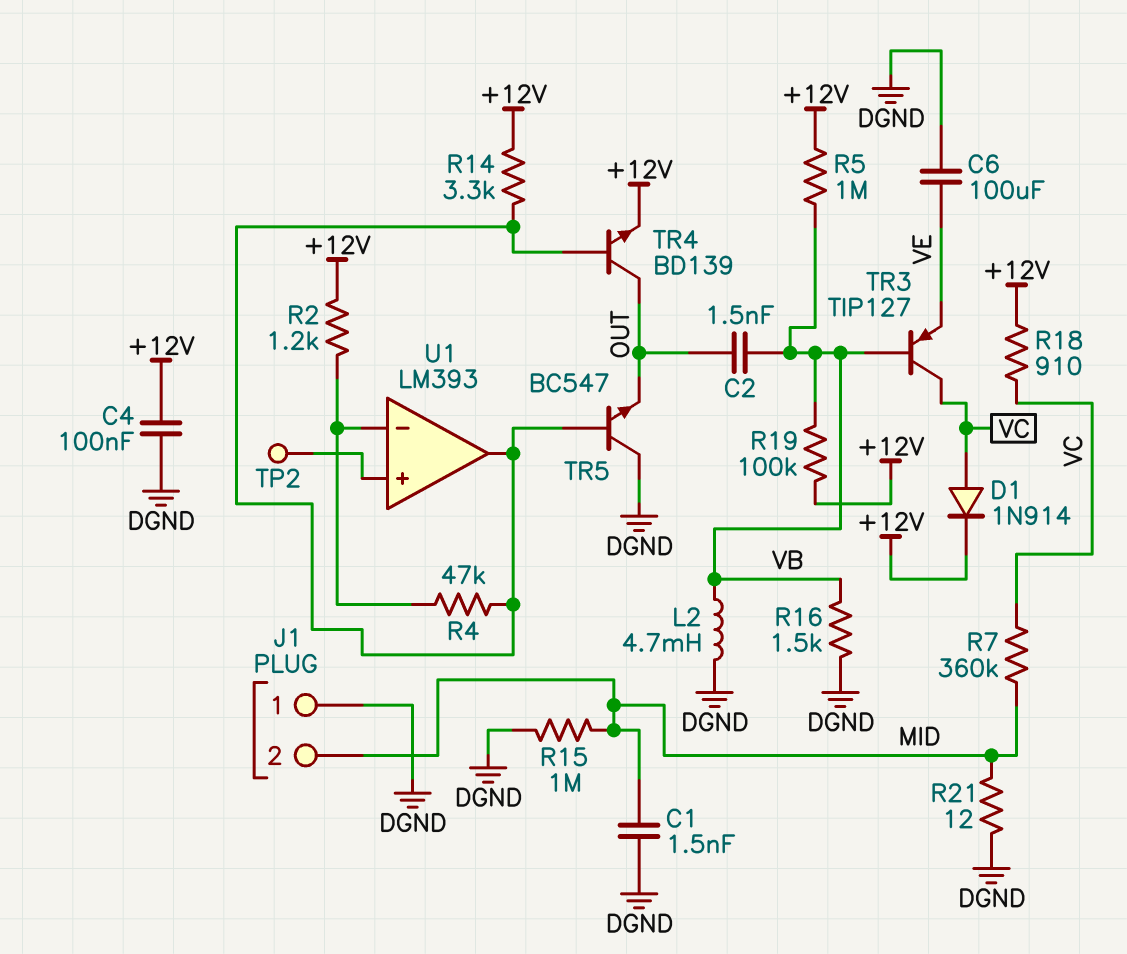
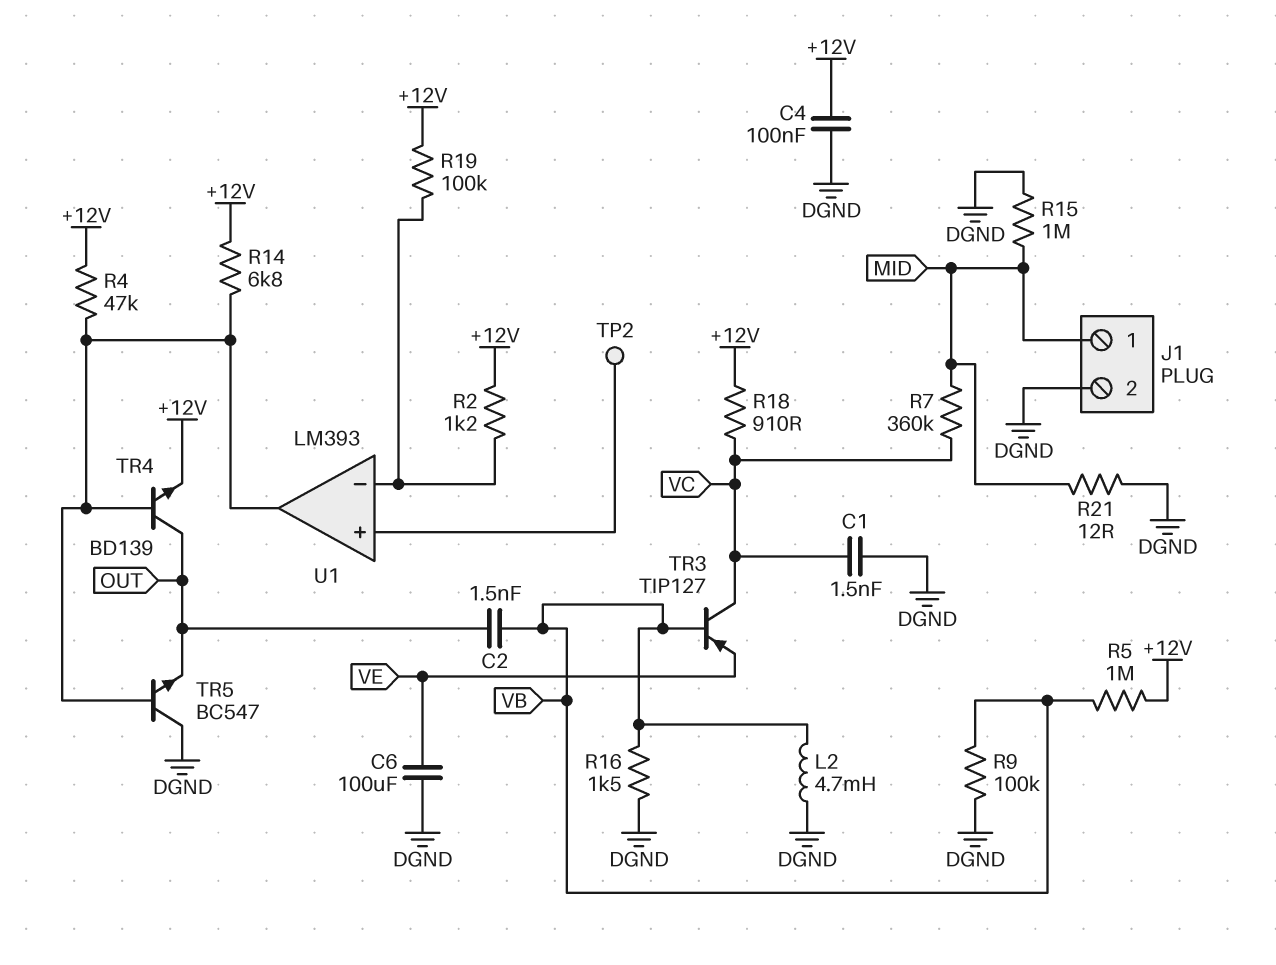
C1: 1.5nF (DGND, MID) -> 1.5nF (DGND, VC)
D1: diode 1N914 (A VC, K +12V) -> none
J1 pin 1: DGND -> MID
J1 pin 2: MID -> DGND
R4: 47k (U1/in-, U1/out) -> 47k (+12V, U1/out)
R9: none -> 100k (DGND, VB)
R14: 3.3k (+12V, U1/out) -> 6.8k (+12V, U1/out)
R19: 100k (+12V, VB) -> 100k (+12V, U1/in-)

